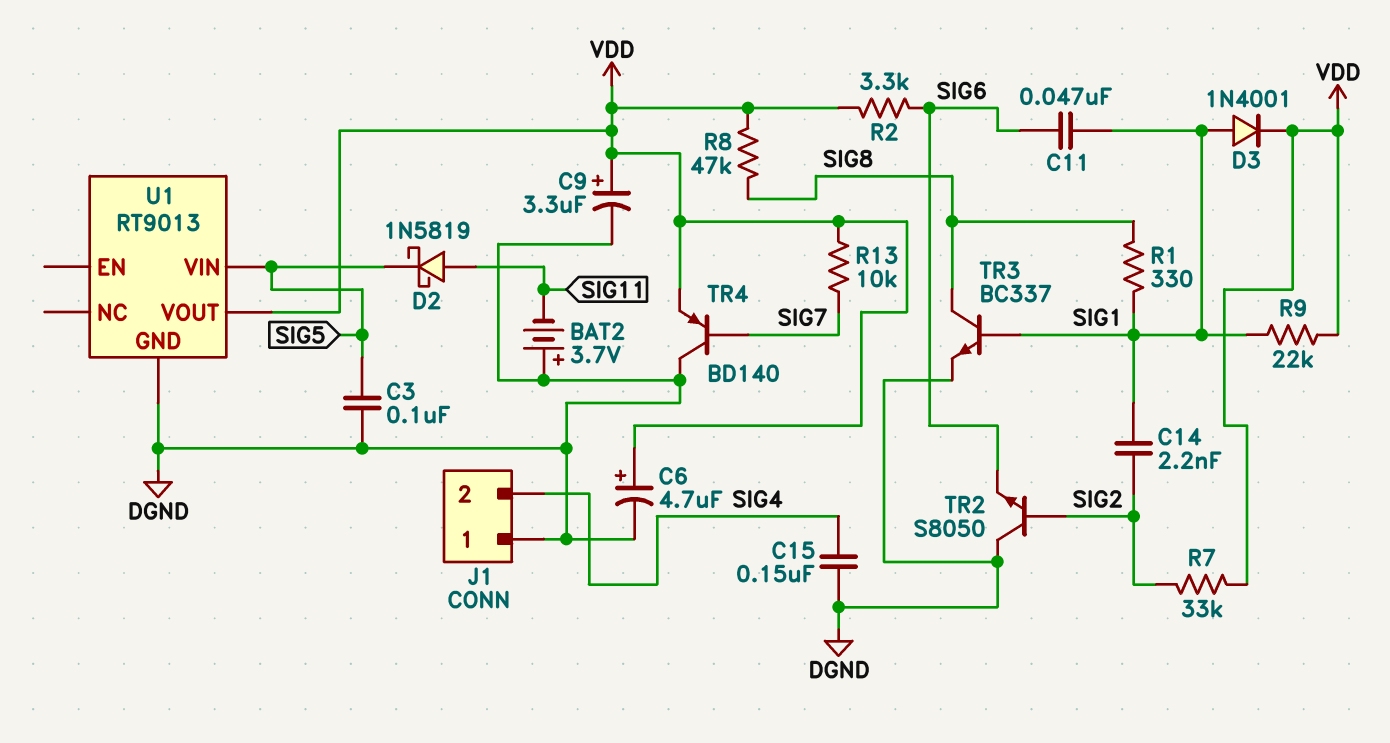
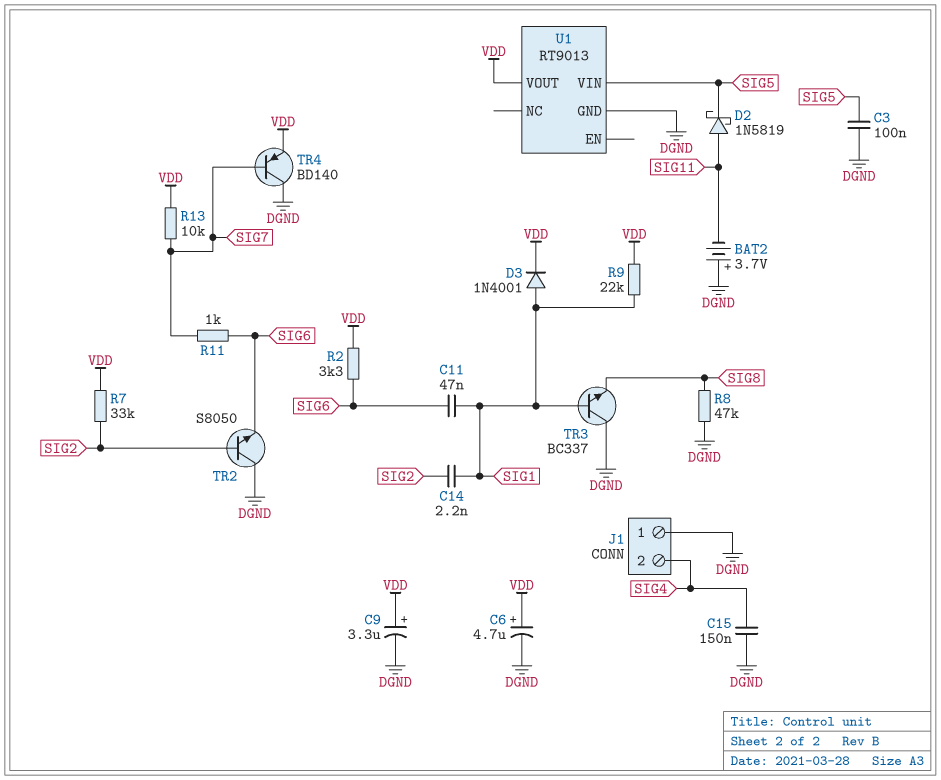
R1: 330 (SIG1, SIG8) -> none
R8: 47k (SIG8, VDD) -> 47k (DGND, SIG8)
R11: none -> 1k (SIG6, SIG7)
TR3: NPN BC337 (B SIG1, C SIG8, E DGND) -> NPN BC337 (B SIG1, C DGND, E SIG8)

